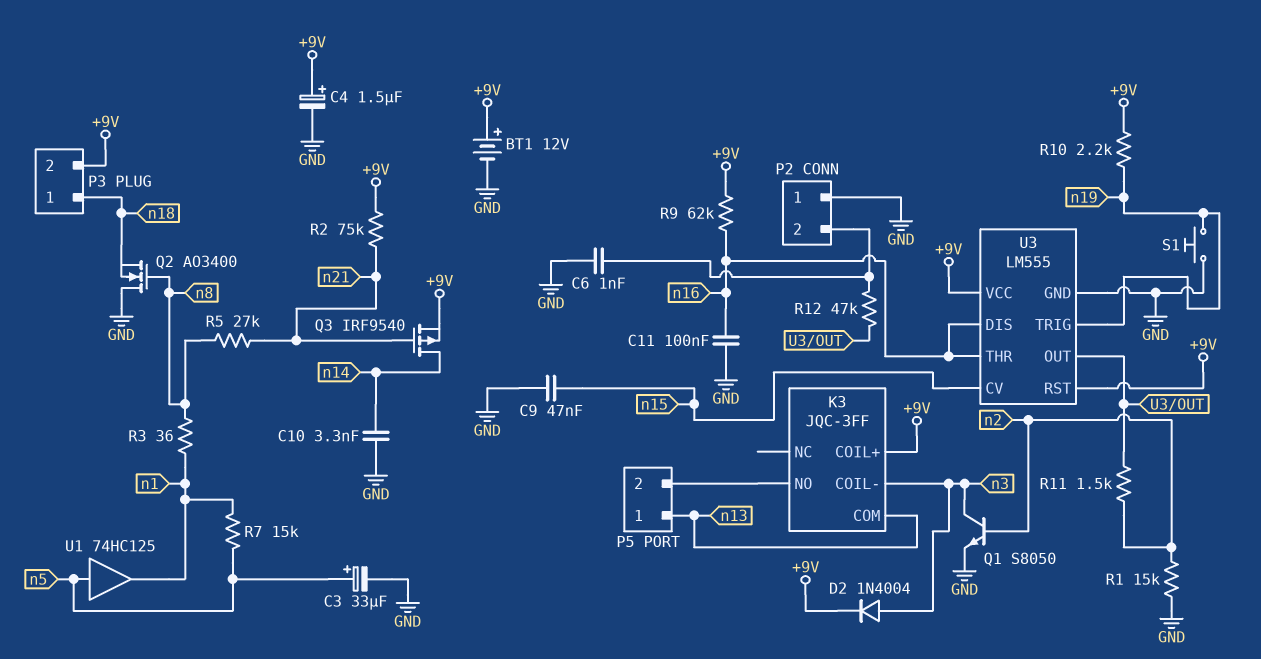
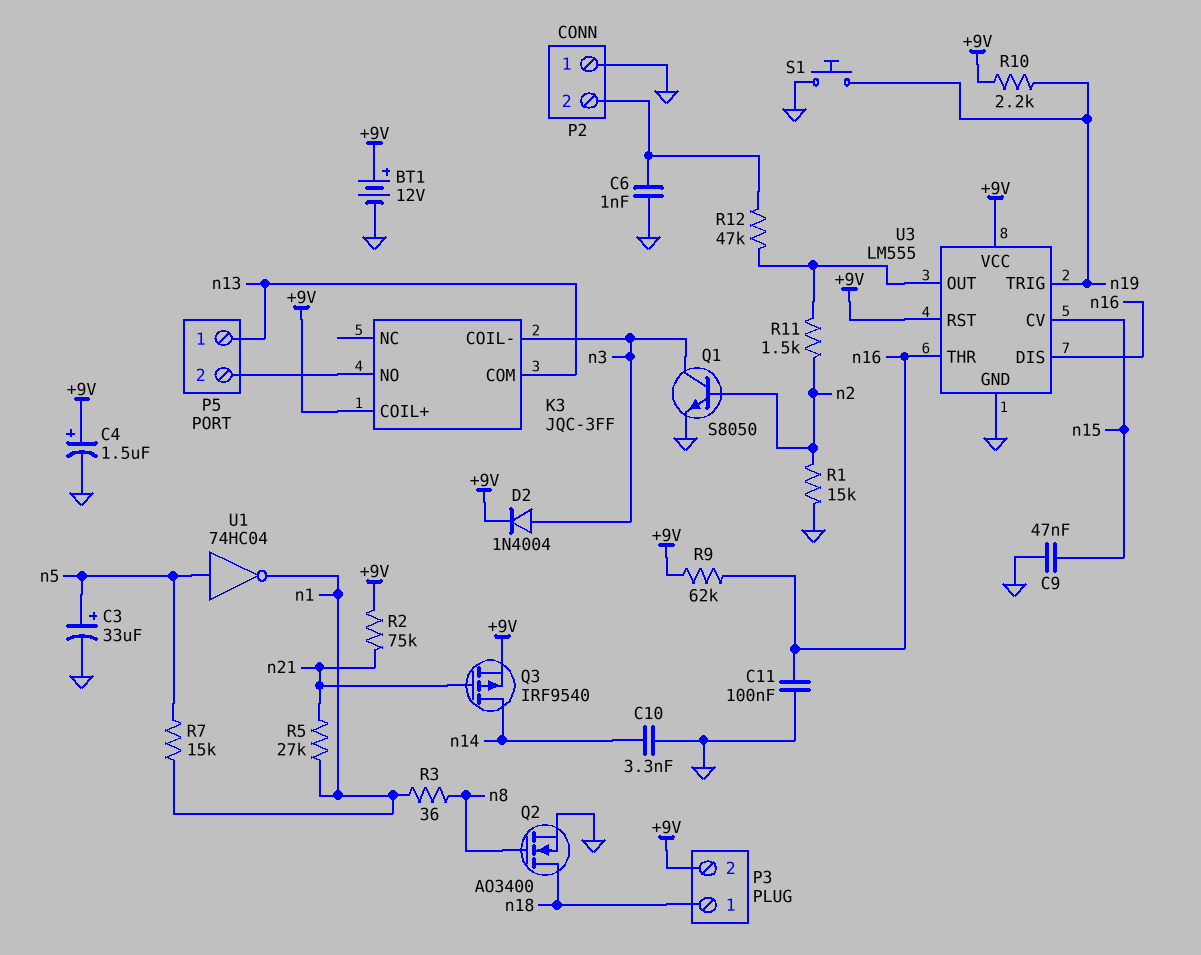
Q2: NMOS AO3400 (G n8, D GND, S n18) -> NMOS AO3400 (G n8, D n18, S GND)
R5: 27k (n8, n21) -> 27k (n1, n21)
U1: buffer 74HC125 (in n5, out n1) -> NOT 74HC04 (in n5, out n1)

